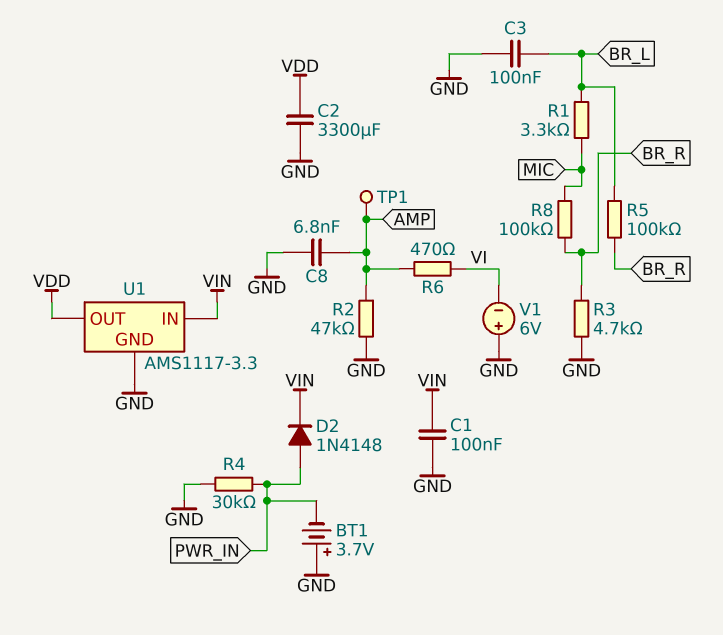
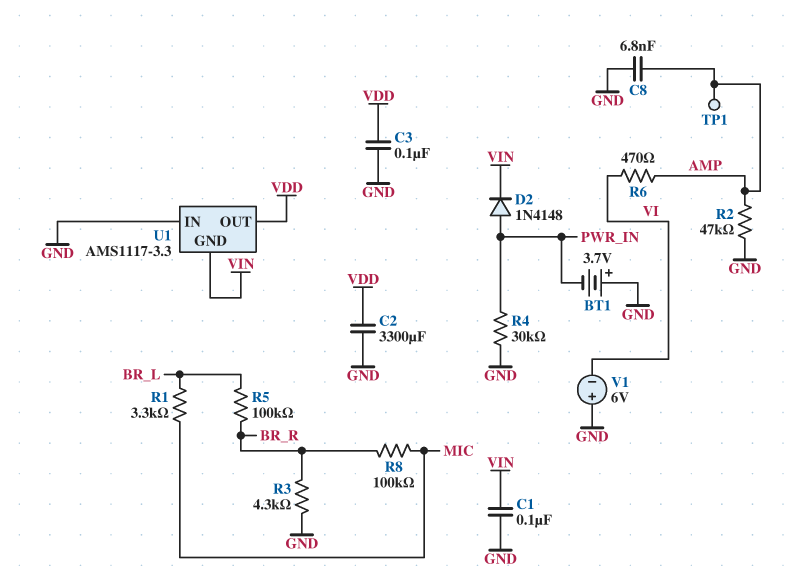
C3: 100nF (BR_L, GND) -> 100nF (GND, VDD)
R3: 4.7k (BR_R, GND) -> 4.3k (BR_R, GND)
U1 pin GND: GND -> VIN
U1 pin IN: VIN -> GND

